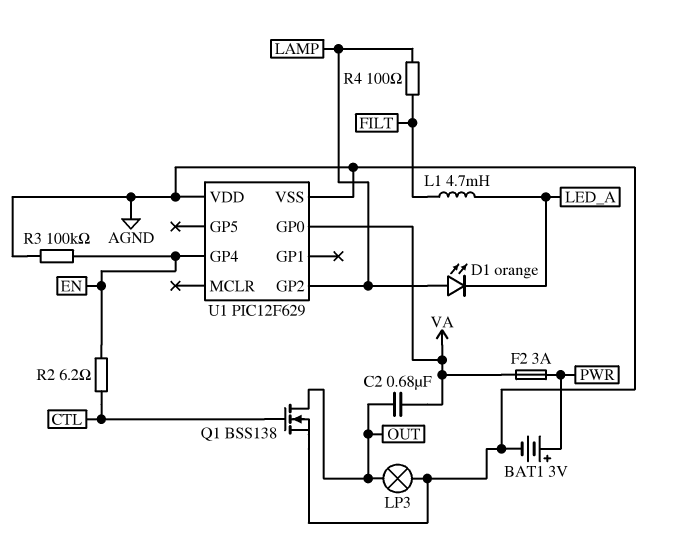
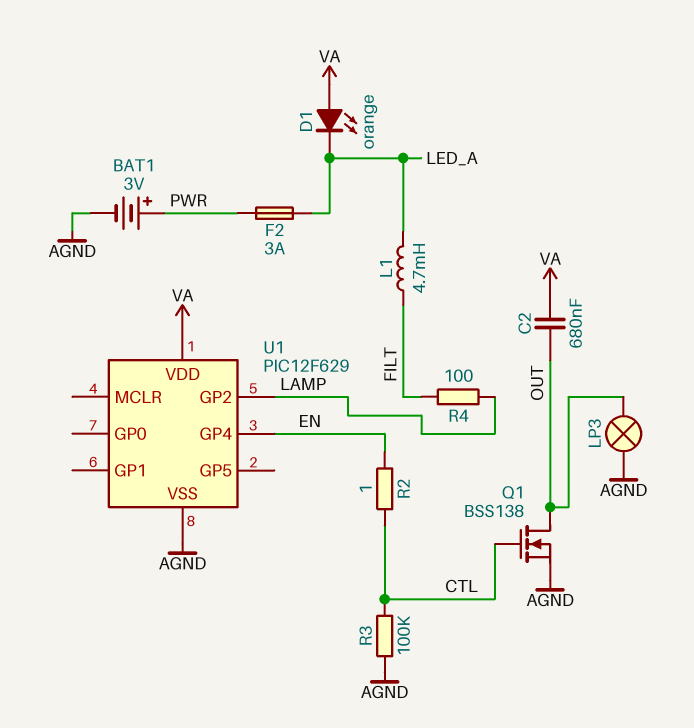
D1: LED orange (A LAMP, K LED_A) -> LED orange (A VA, K LED_A)
F2: 3A (PWR, VA) -> 3A (LED_A, PWR)
R2: 6.2 (CTL, EN) -> 1 (CTL, EN)
R3: 100k (AGND, EN) -> 100k (AGND, CTL)
U1 pin GP0: VA -> none
U1 pin VDD: AGND -> VA

